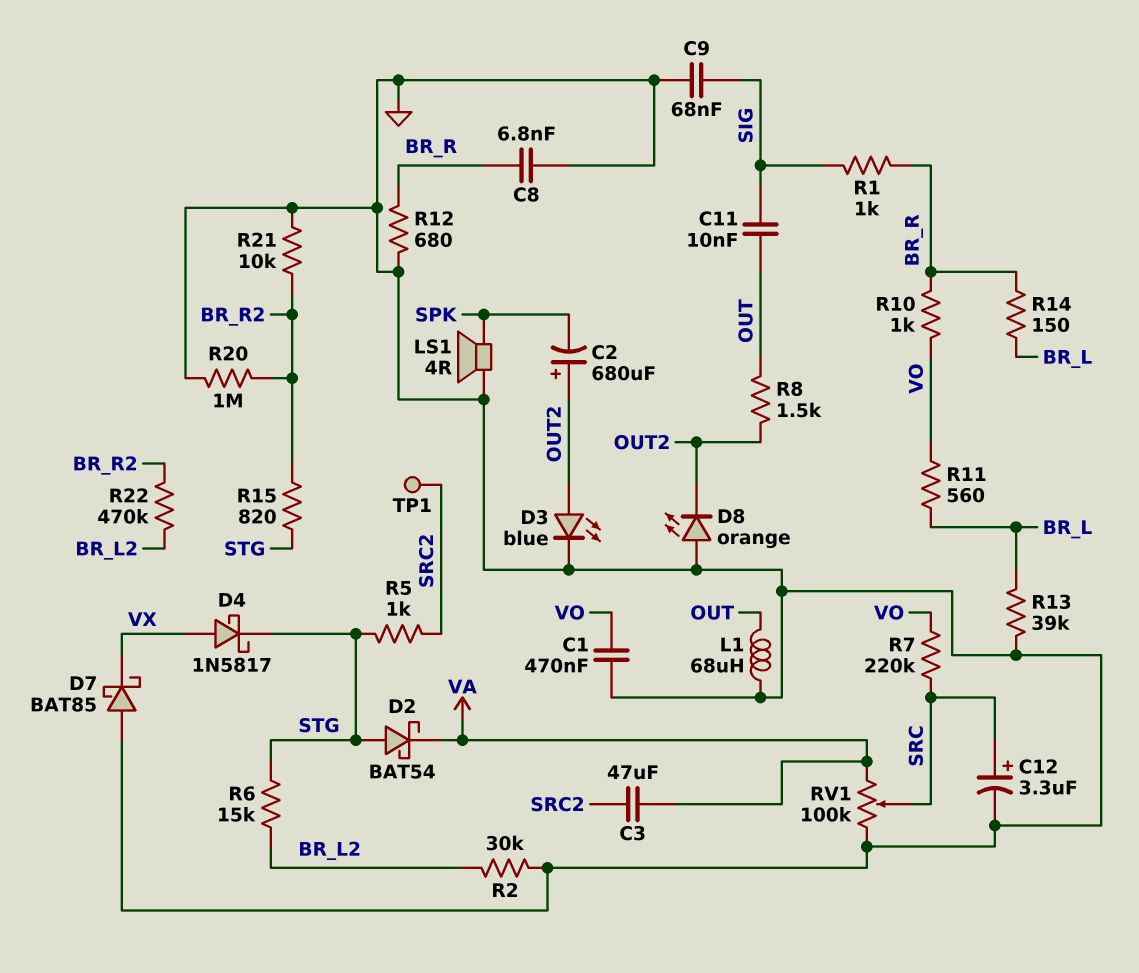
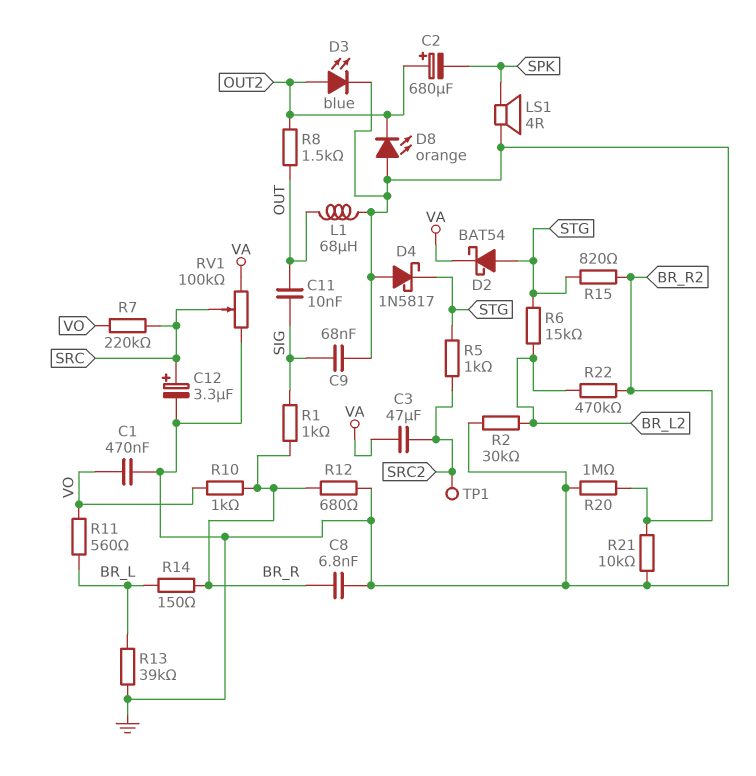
D4: schottky 1N5817 (A VX, K STG) -> schottky 1N5817 (A GND, K STG)
D7: schottky BAT85 (A GND, K VX) -> none

